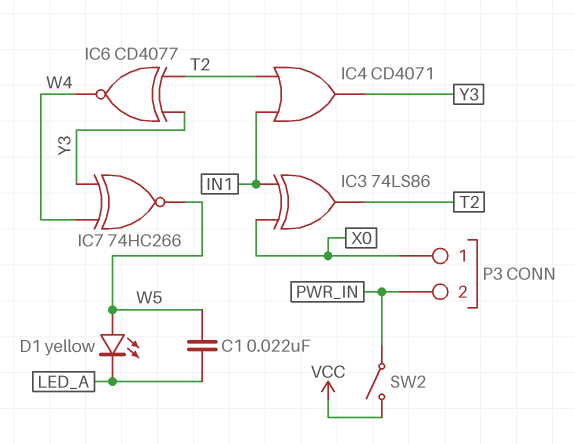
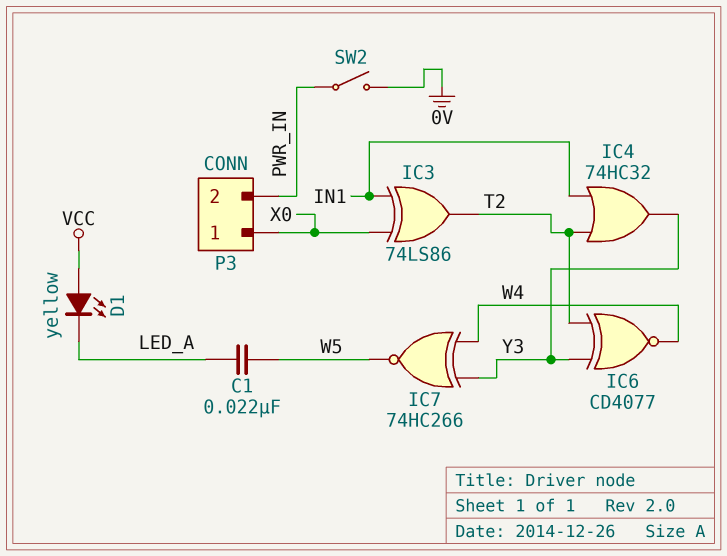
D1: LED yellow (A W5, K LED_A) -> LED yellow (A VCC, K LED_A)
IC4: OR CD4071 (in IN1, in T2, out Y3) -> OR 74HC32 (in IN1, in T2, out Y3)
SW2: switch (PWR_IN, VCC) -> switch (0V, PWR_IN)

